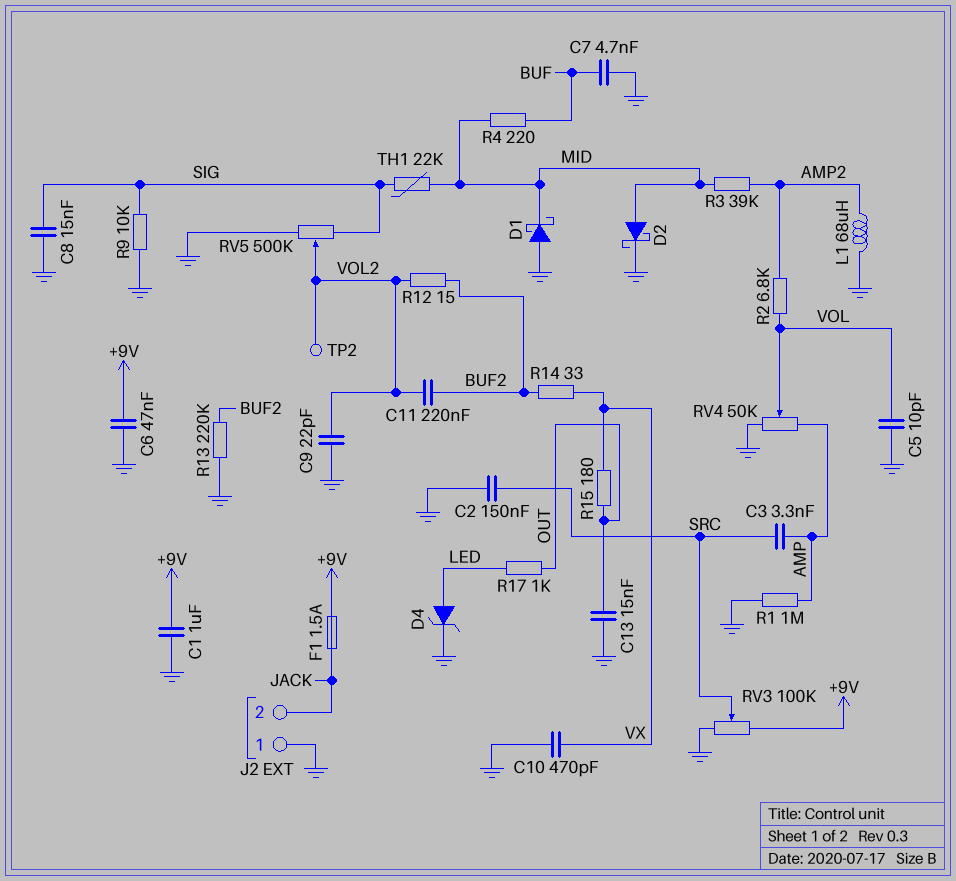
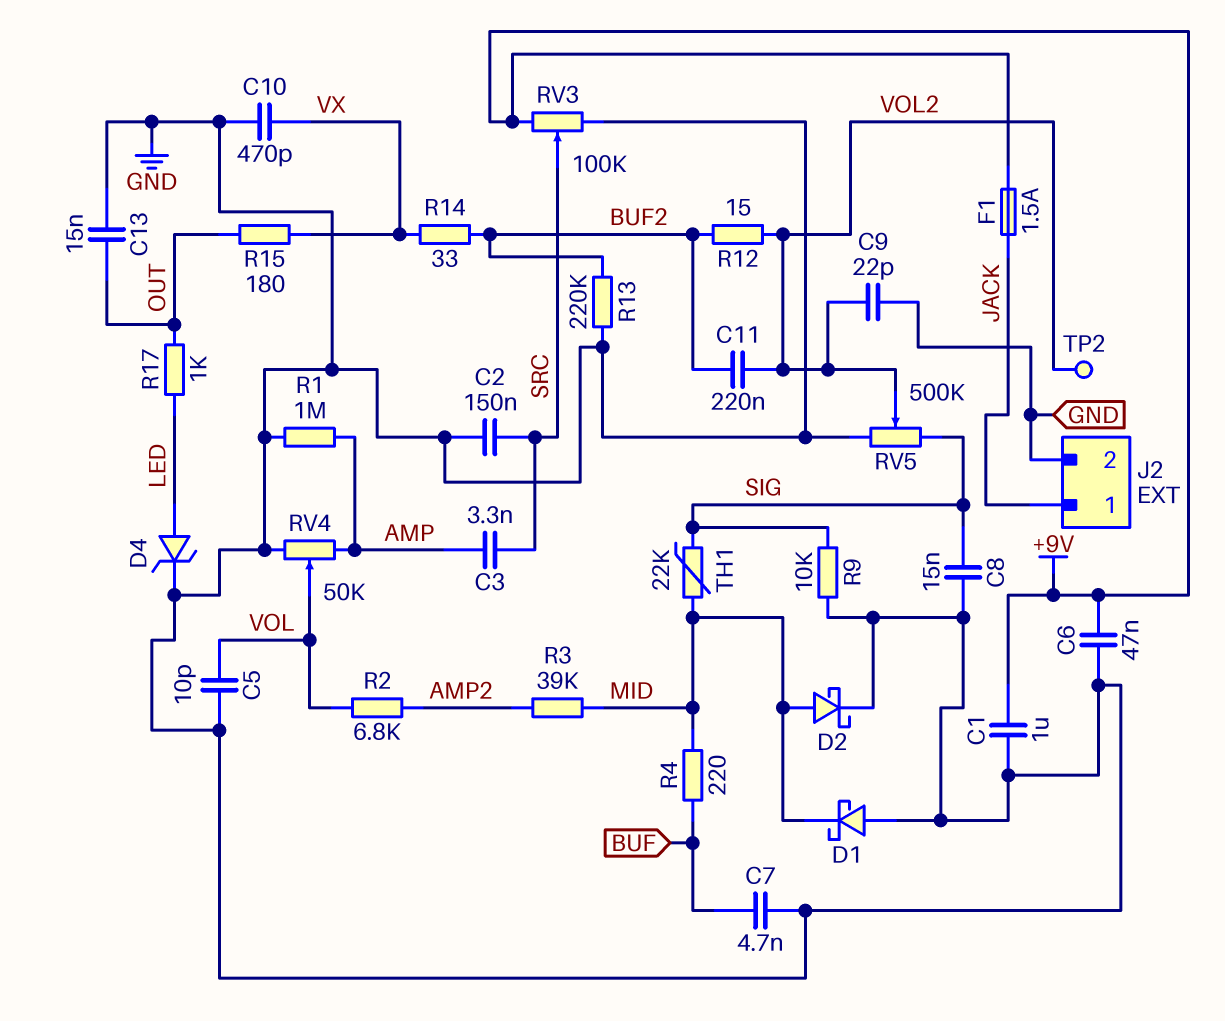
J2 pin 1: GND -> JACK
J2 pin 2: JACK -> GND
L1: 68uH (AMP2, GND) -> none

